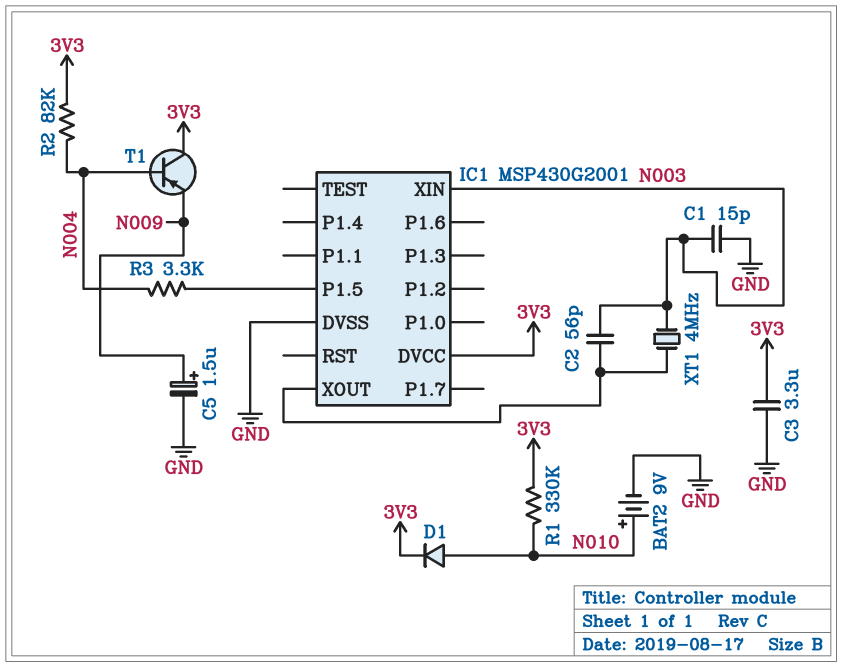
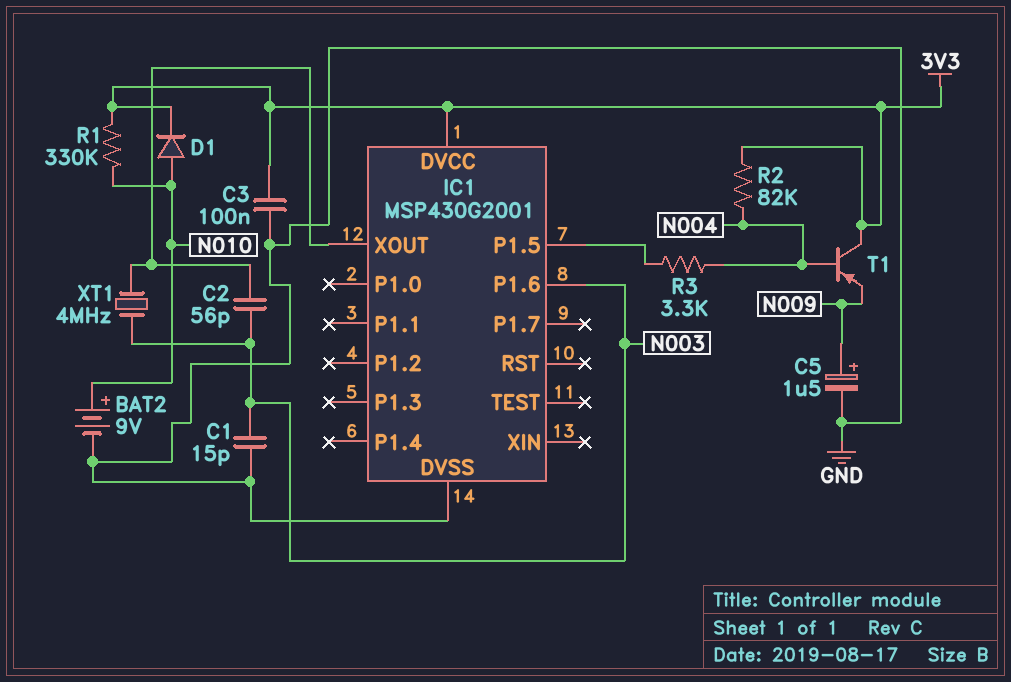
C3: 3.3uF (3V3, GND) -> 100nF (3V3, GND)
IC1 pin P1.6: none -> N003
IC1 pin XIN: N003 -> none

